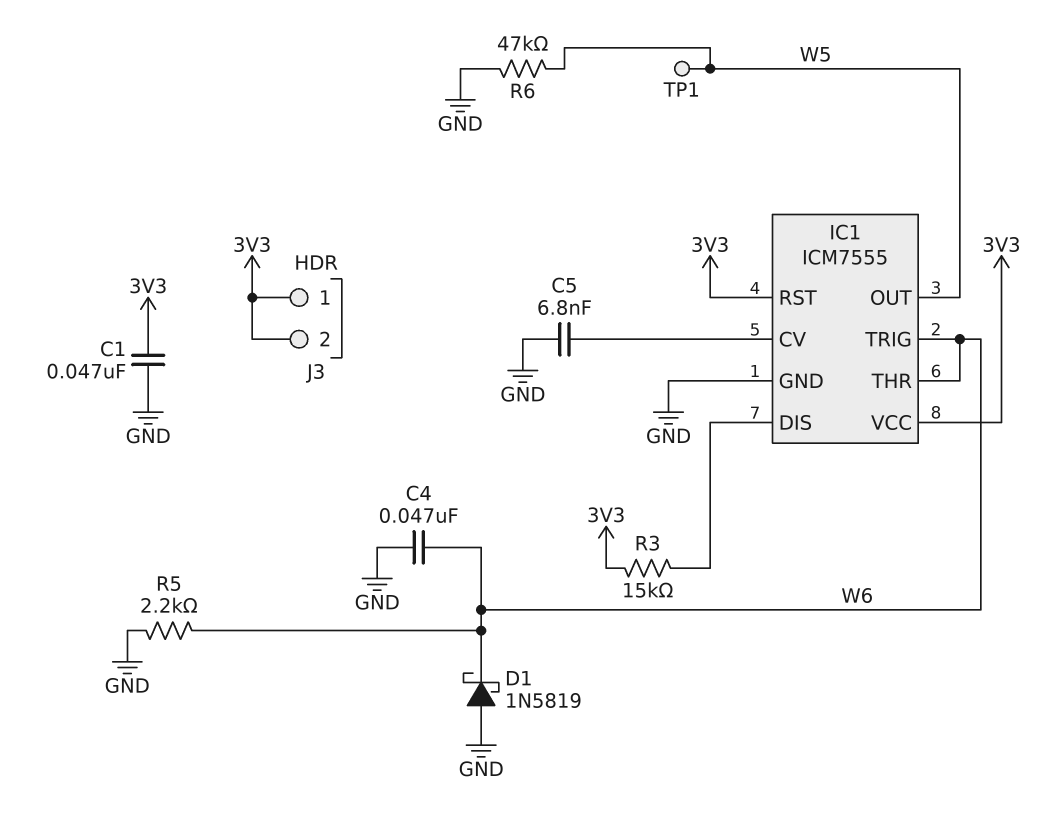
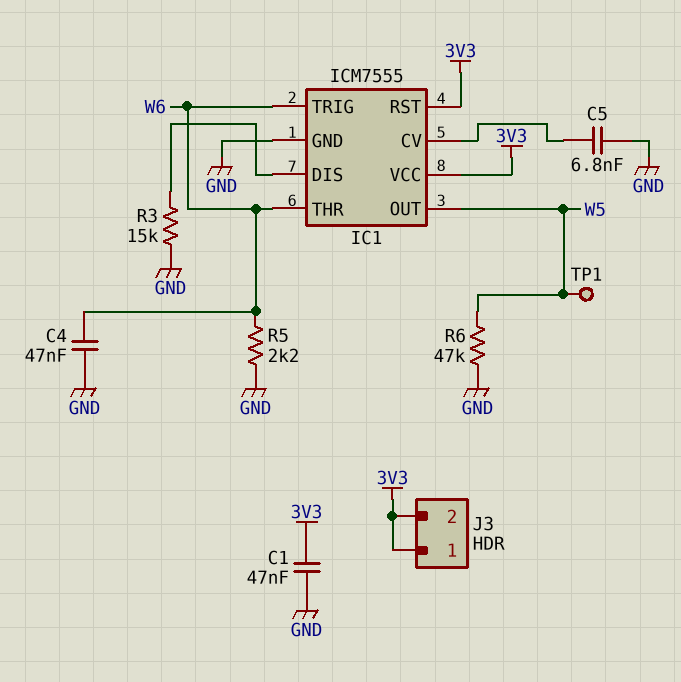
D1: schottky 1N5819 (A GND, K W6) -> none
R3: 15k (3V3, IC1/DIS) -> 15k (GND, IC1/DIS)

